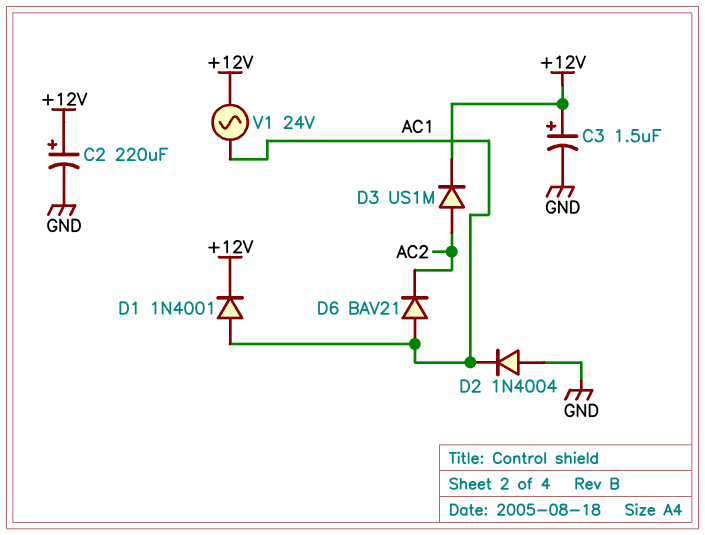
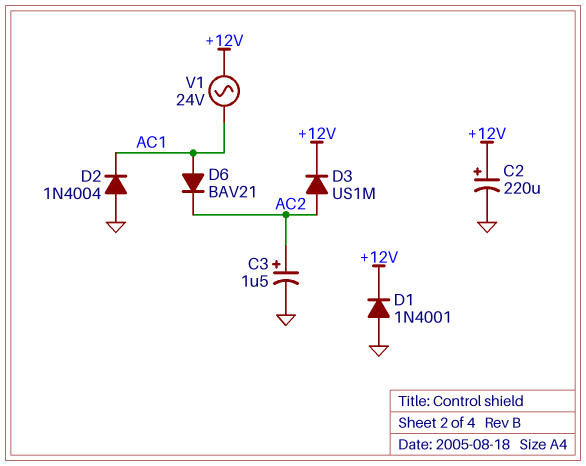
C3: 1.5uF (plus +12V, minus GND) -> 1.5uF (plus AC2, minus GND)
D1: diode 1N4001 (A AC1, K +12V) -> diode 1N4001 (A GND, K +12V)

